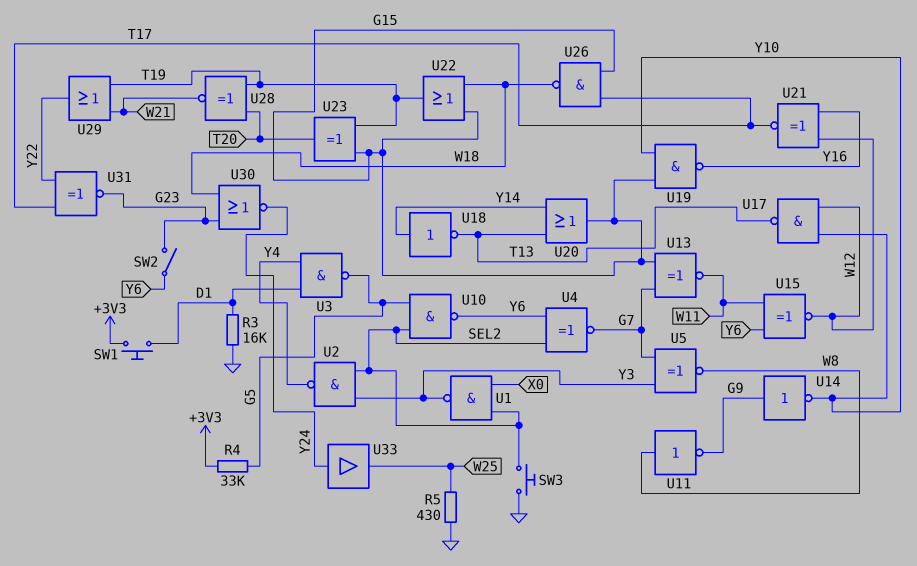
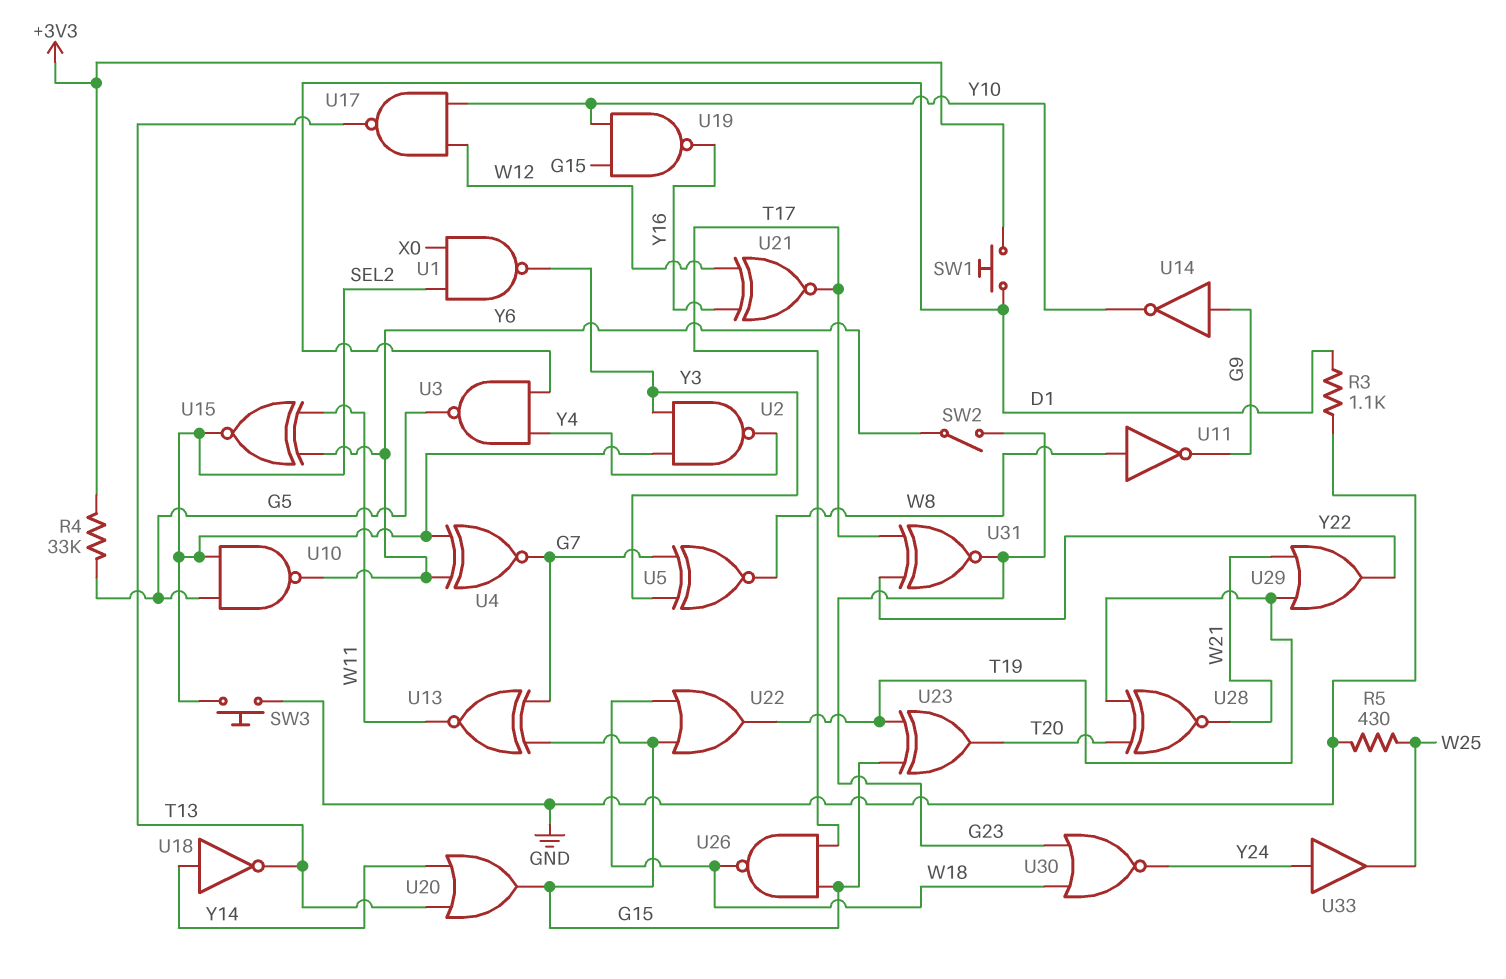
R3: 16k (D1, GND) -> 1.1k (D1, GND)
U15: XNOR (in W11, in Y6, out W12) -> XNOR (in W11, in Y6, out SEL2)

